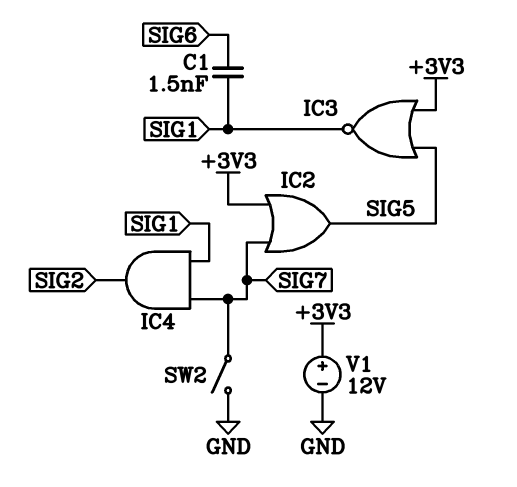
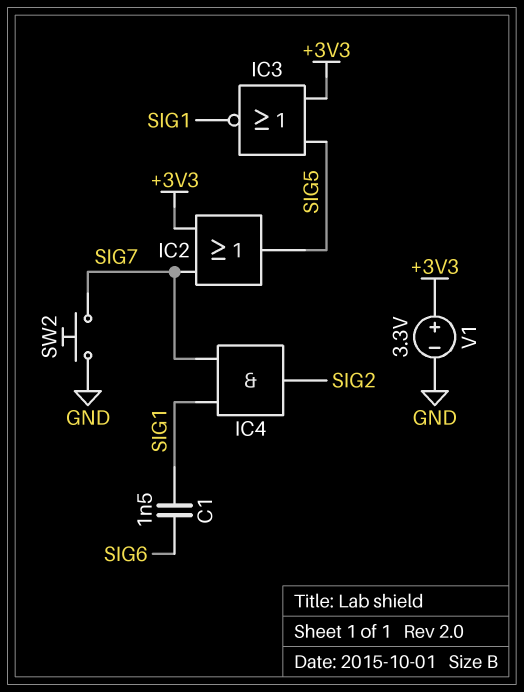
SW2: switch (GND, SIG7) -> button (GND, SIG7)
V1: 12V (plus +3V3, minus GND) -> 3.3V (plus +3V3, minus GND)

